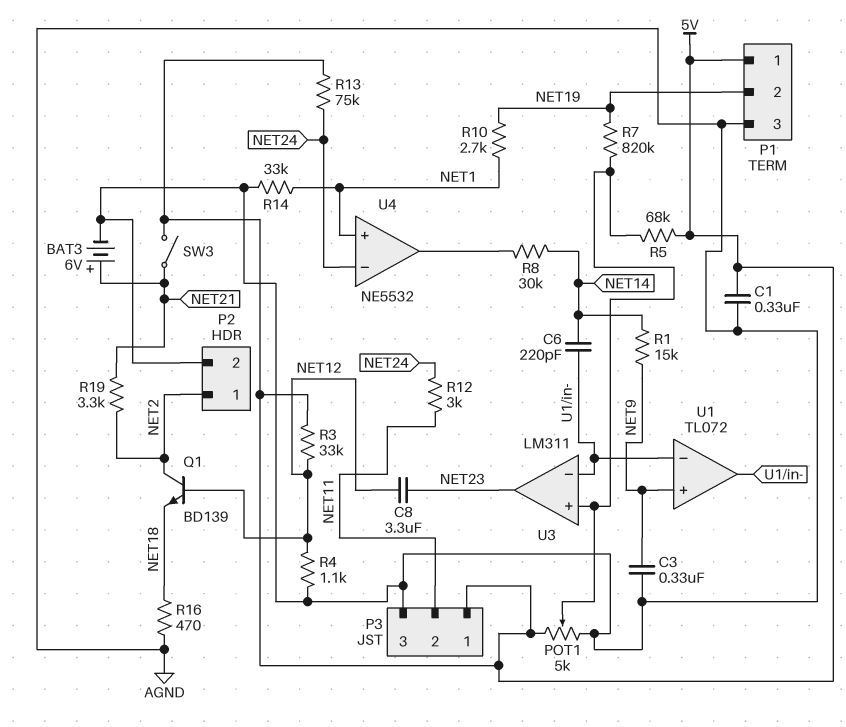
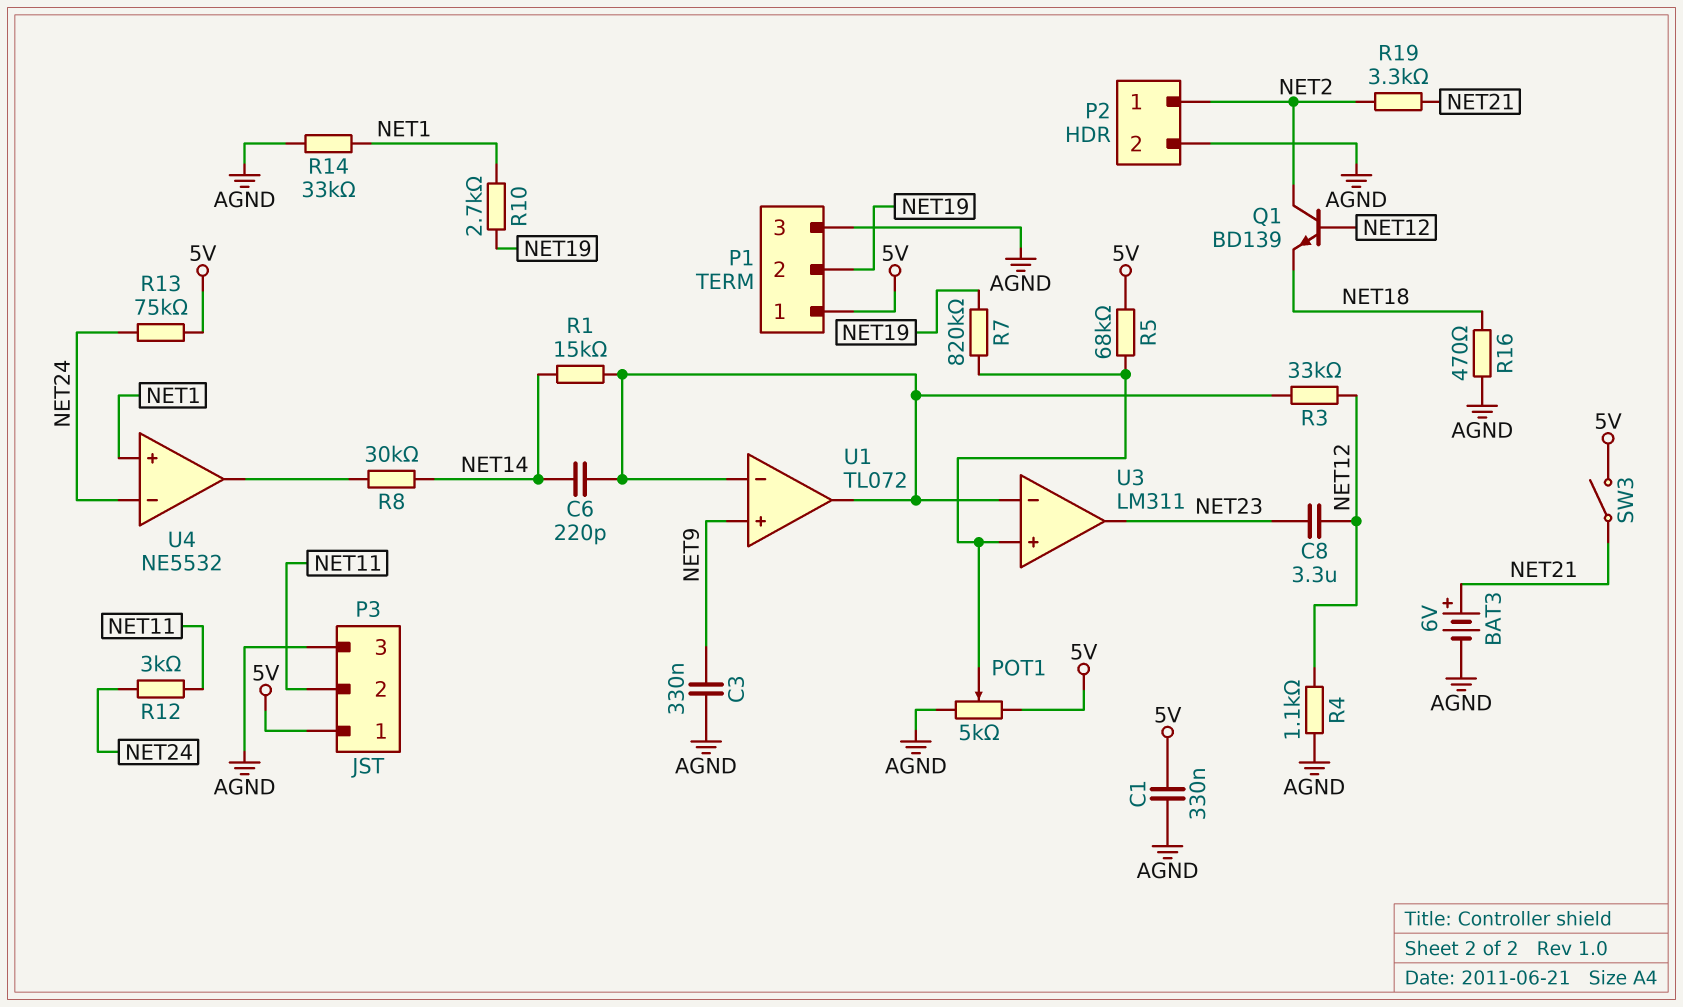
R1: 15k (NET9, NET14) -> 15k (NET14, U1/in-)
R3: 33k (5V, NET12) -> 33k (NET12, U1/in-)

